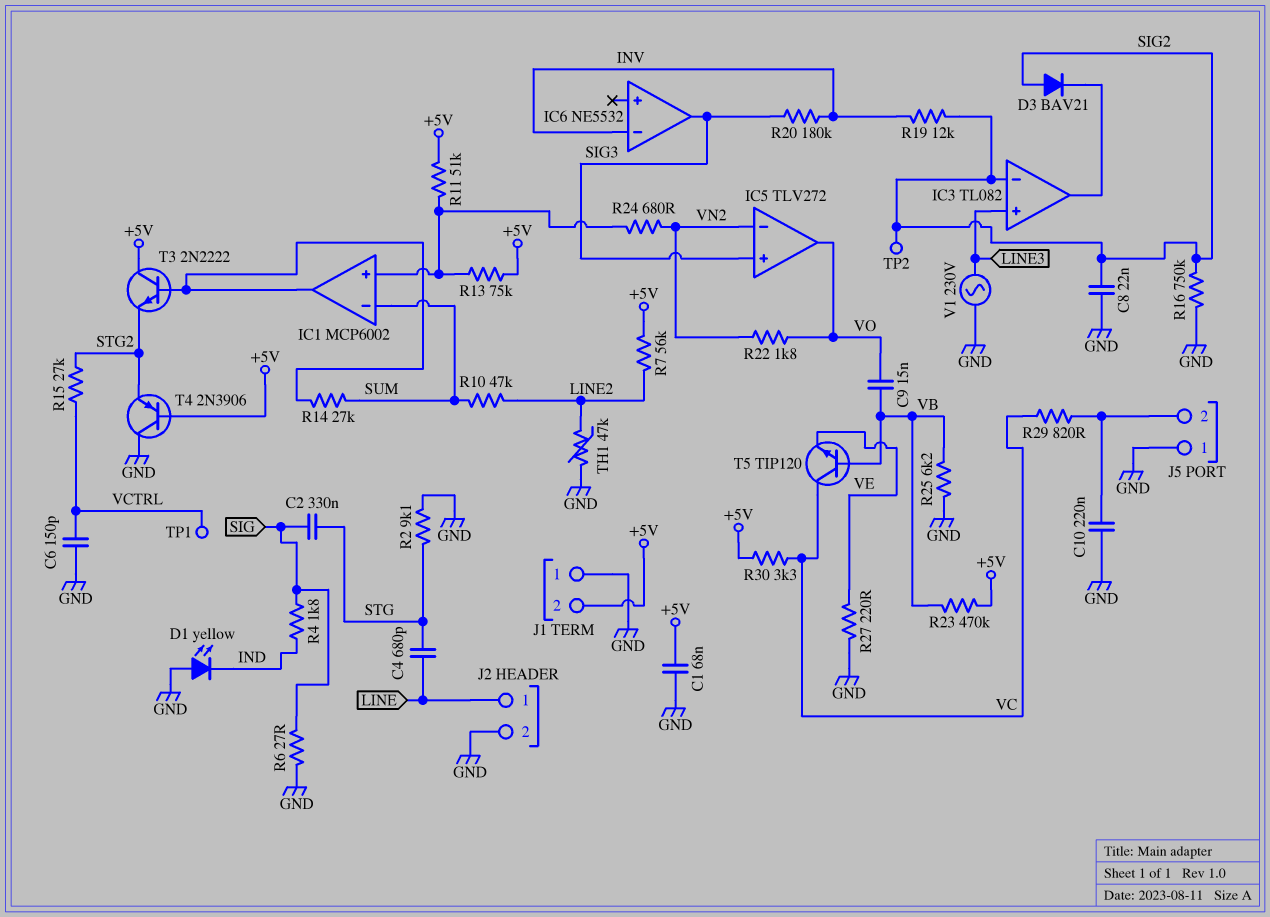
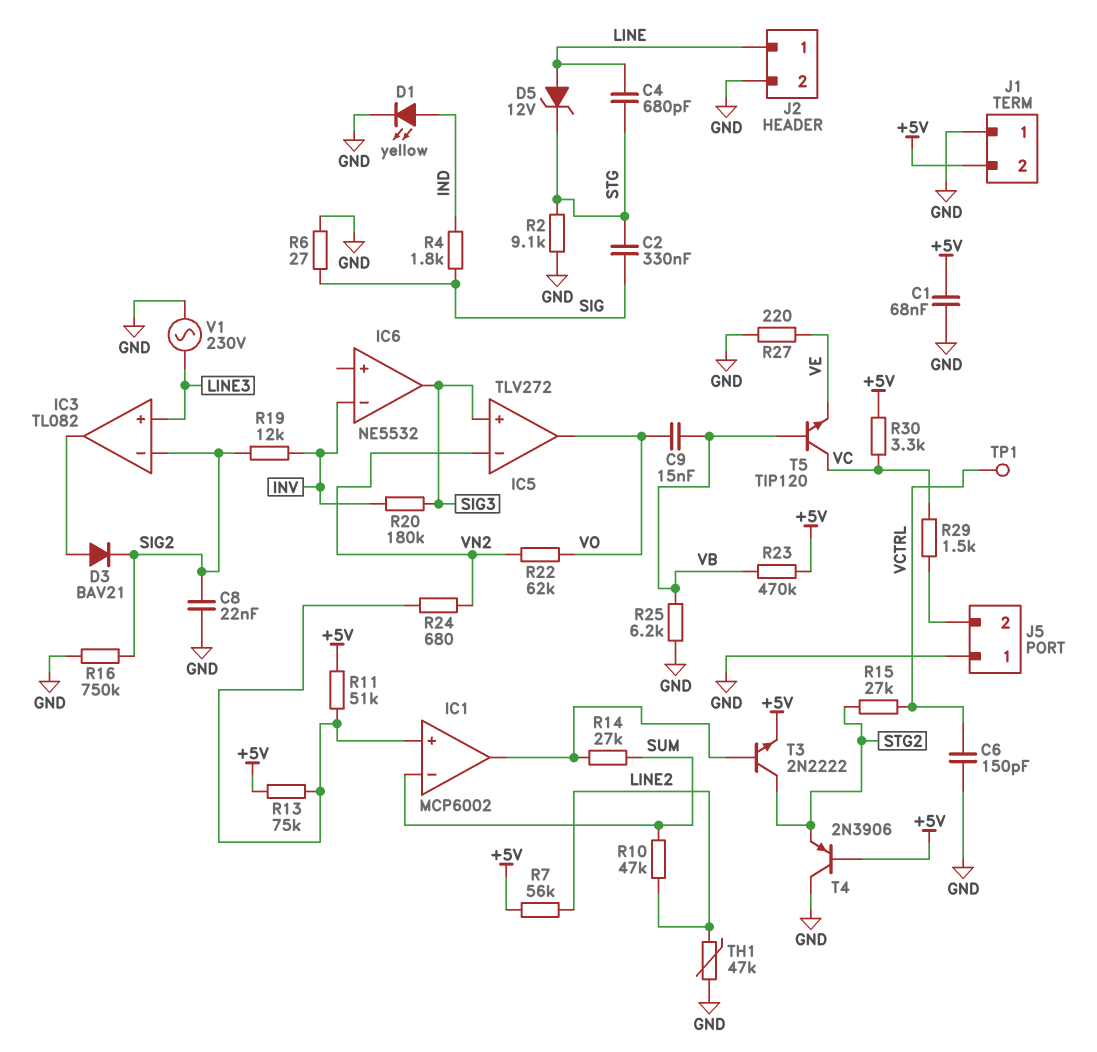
C10: 220nF (GND, J5/2) -> none
D1: LED yellow (A GND, K IND) -> LED yellow (A IND, K GND)
D3: diode BAV21 (A SIG2, K IC3/out) -> diode BAV21 (A IC3/out, K SIG2)
D5: none -> zener 12V (A LINE, K STG)
R22: 1.8k (VN2, VO) -> 62k (VN2, VO)
R29: 820 (J5/2, VC) -> 1.5k (J5/2, VC)
T3: NPN 2N2222 (B IC1/out, C +5V, E STG2) -> NPN 2N2222 (B IC1/out, C STG2, E +5V)
TP2: test point (SIG2) -> none

